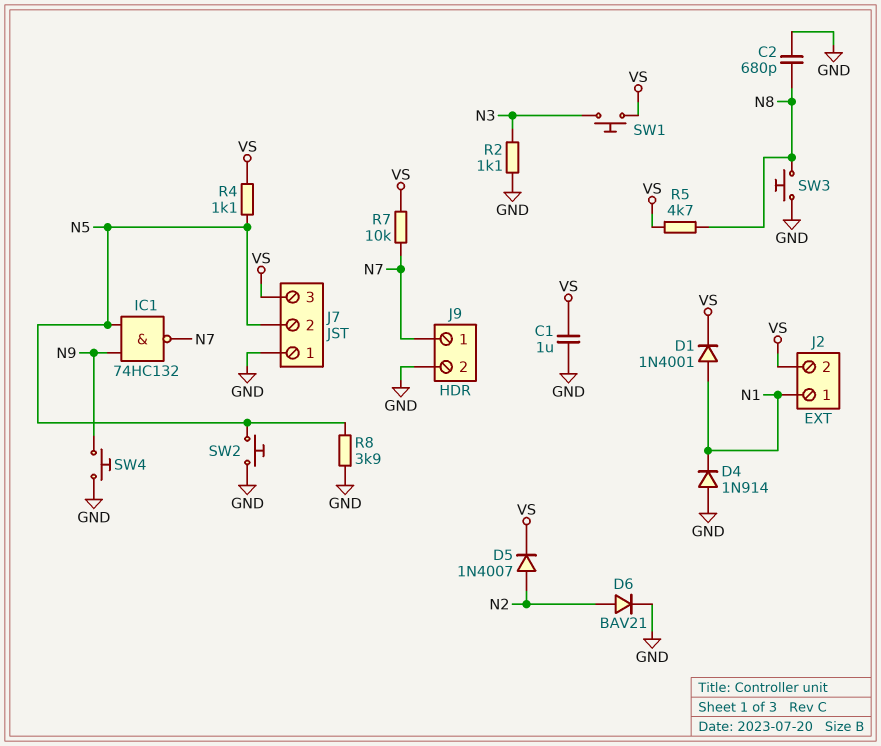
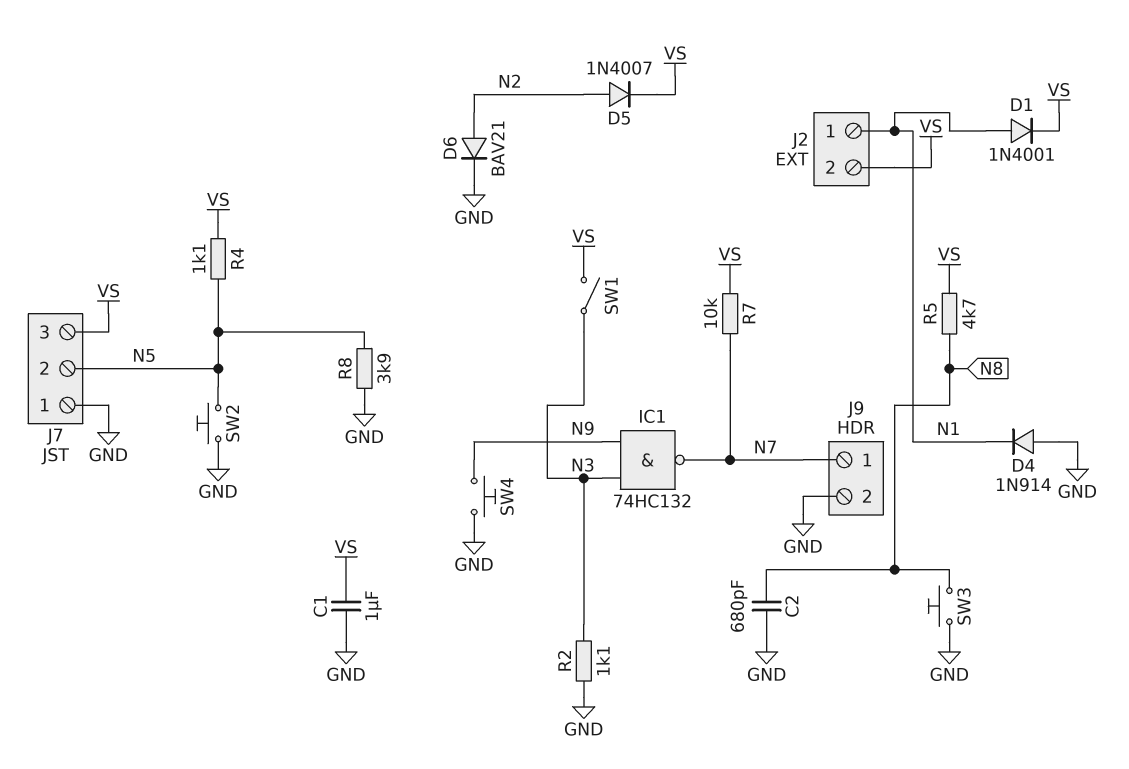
IC1: NAND 74HC132 (in N5, in N9, out N7) -> NAND 74HC132 (in N3, in N9, out N7)
SW1: button (N3, VS) -> switch (N3, VS)

